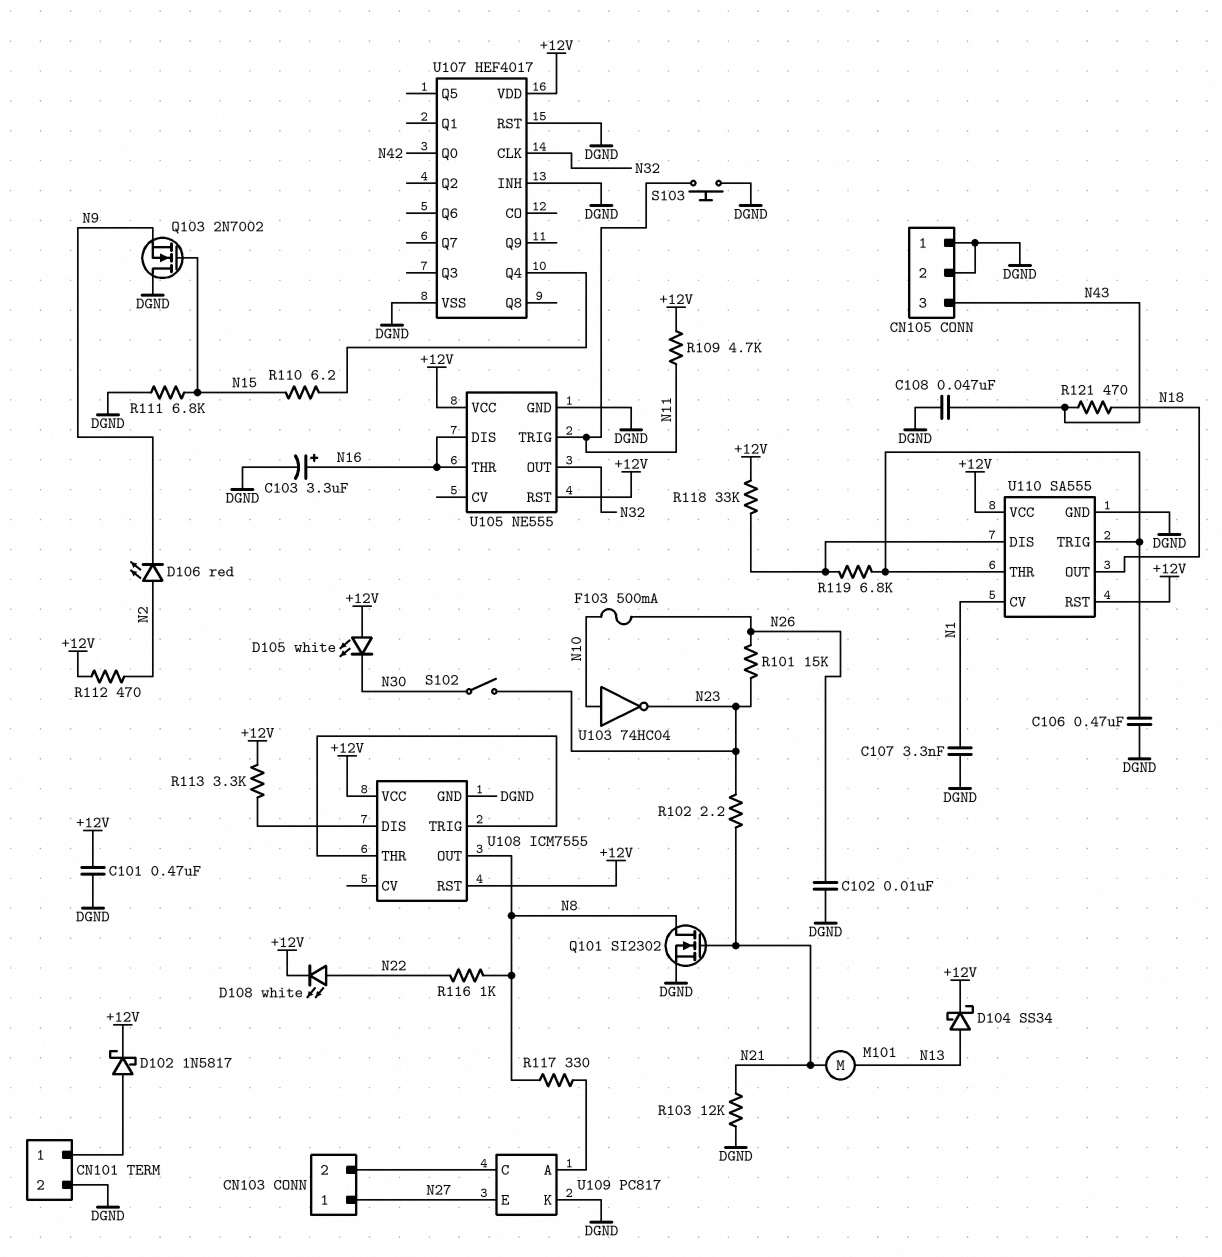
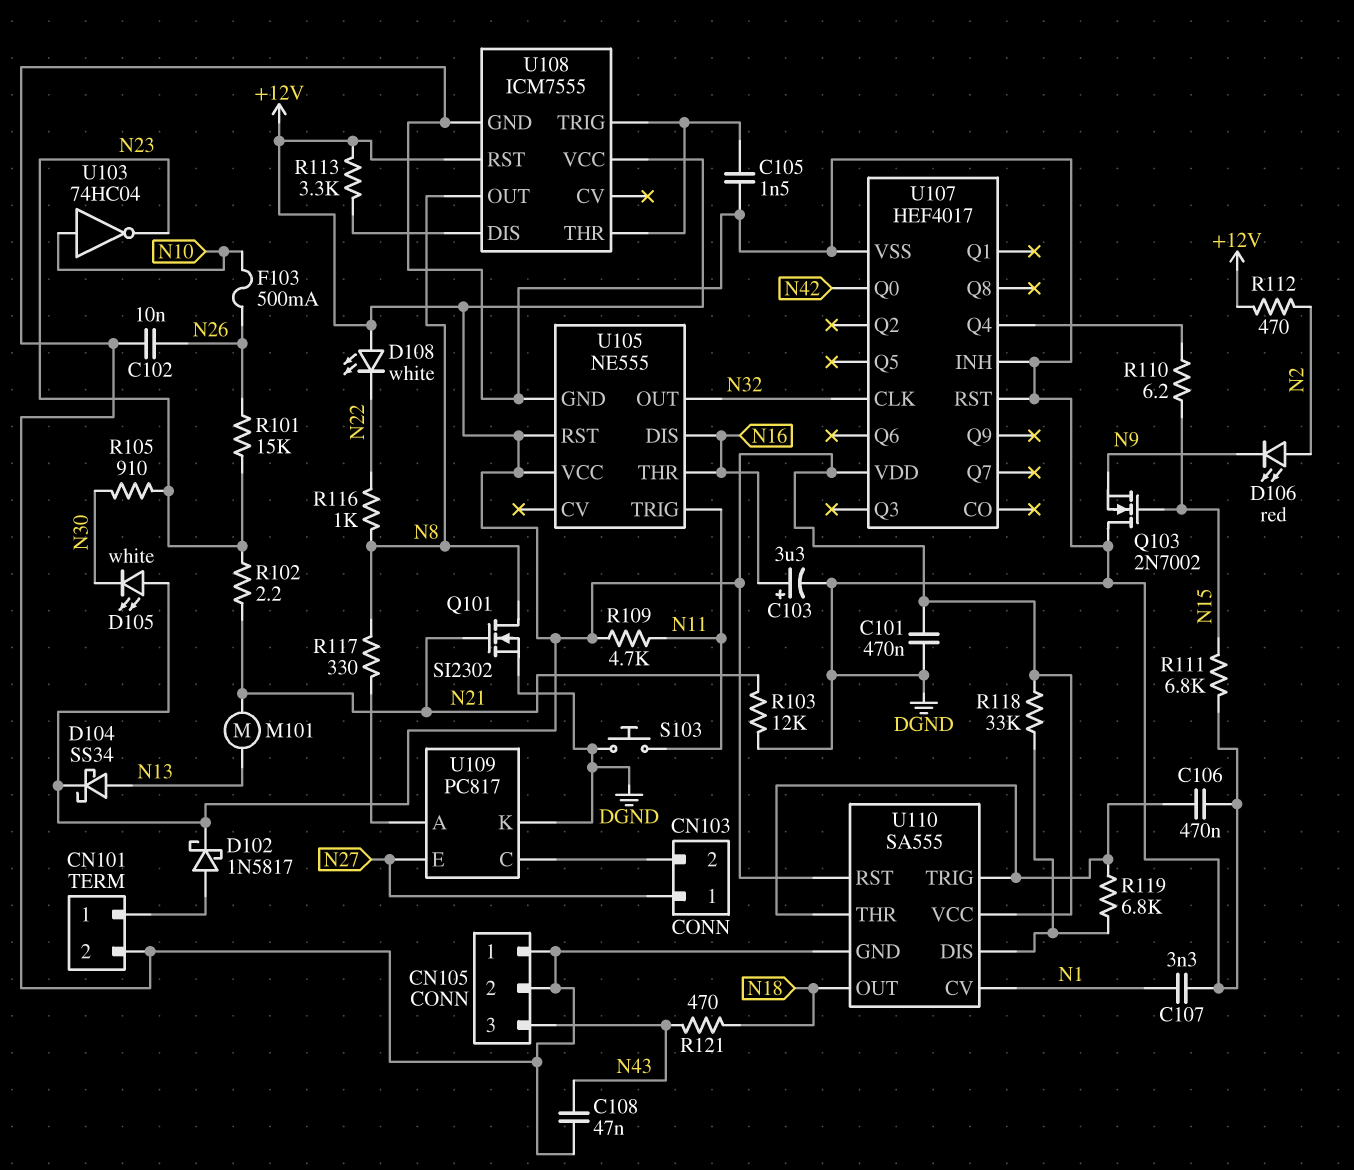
C105: none -> 1.5nF (DGND, U108/THR)
D108: LED white (A N22, K +12V) -> LED white (A +12V, K N22)
R105: none -> 910 (N23, N30)
S102: switch (N23, N30) -> none

